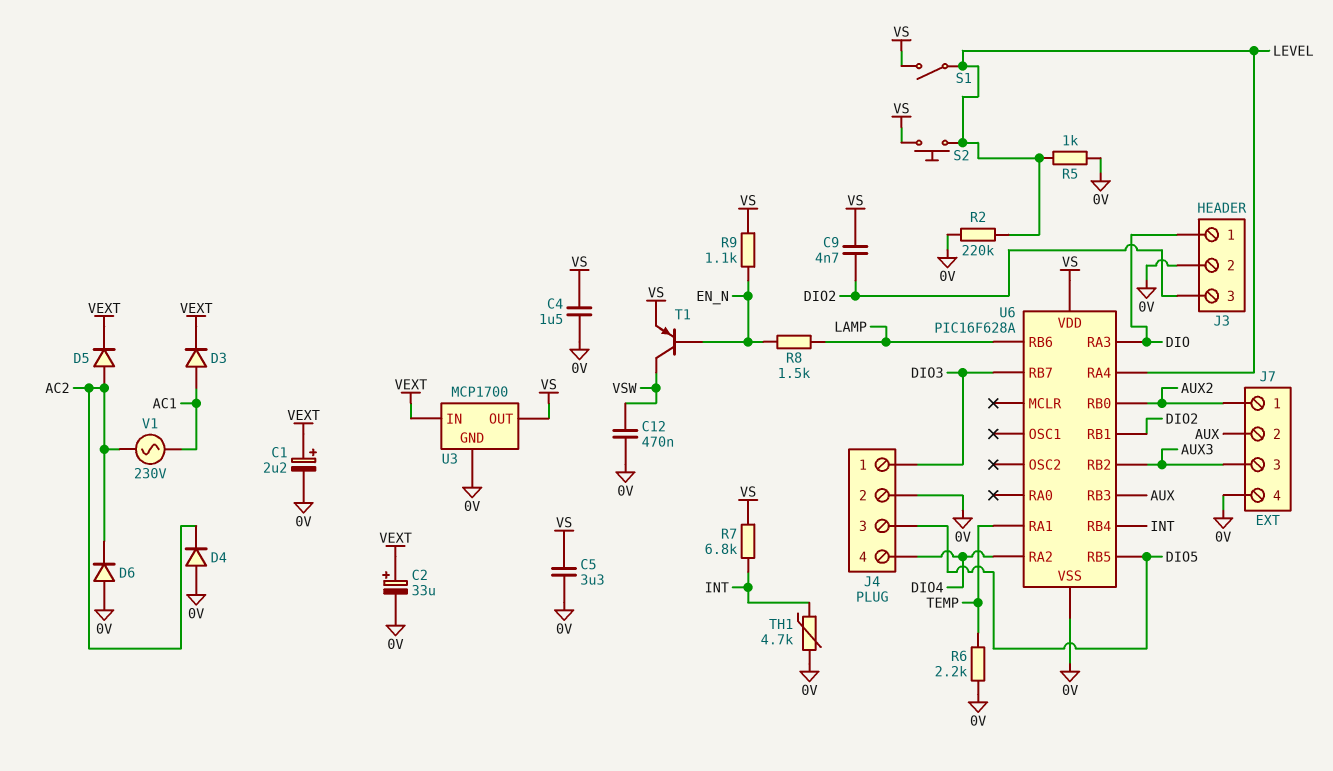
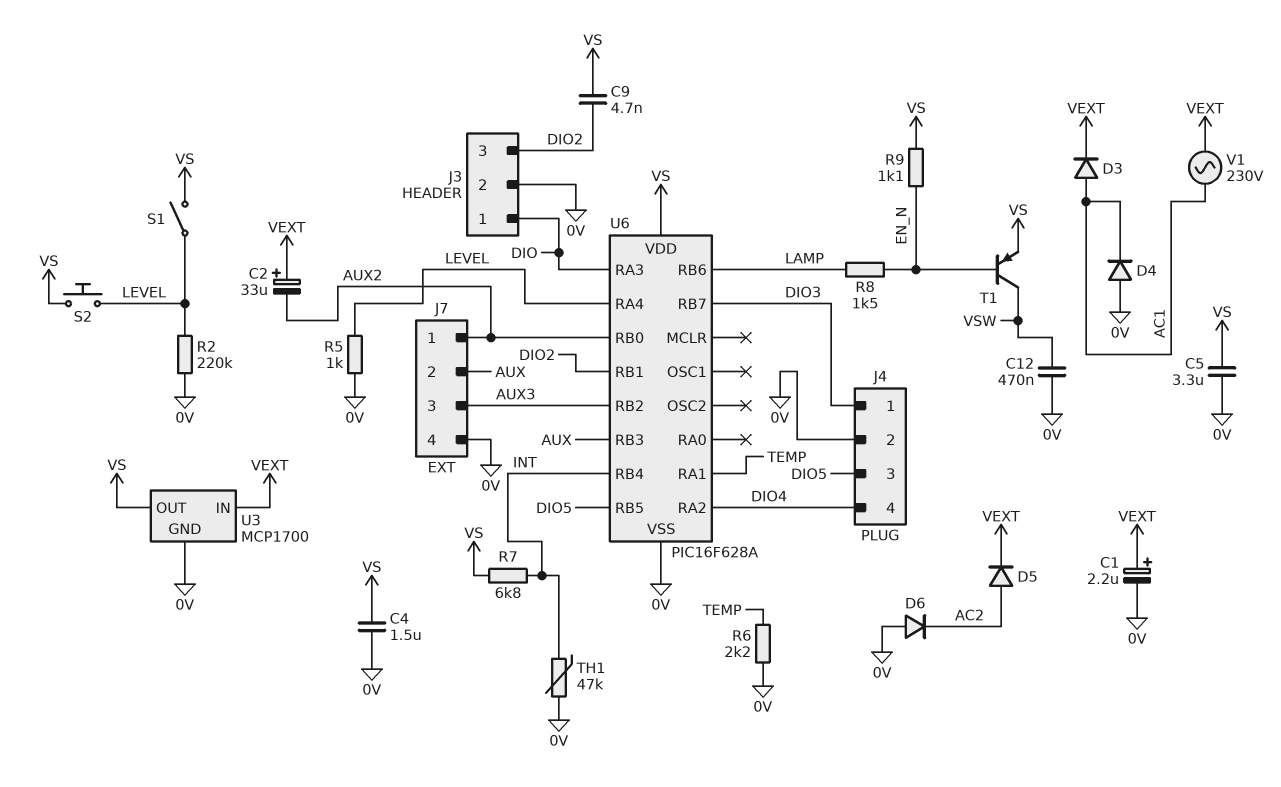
C2: 33uF (plus VEXT, minus 0V) -> 33uF (plus VEXT, minus AUX2)
D4: diode (A 0V, K AC2) -> diode (A 0V, K AC1)
TH1: 4.7k (0V, INT) -> 47k (0V, INT)
V1: AC 230V (AC1, AC2) -> AC 230V (AC1, VEXT)

